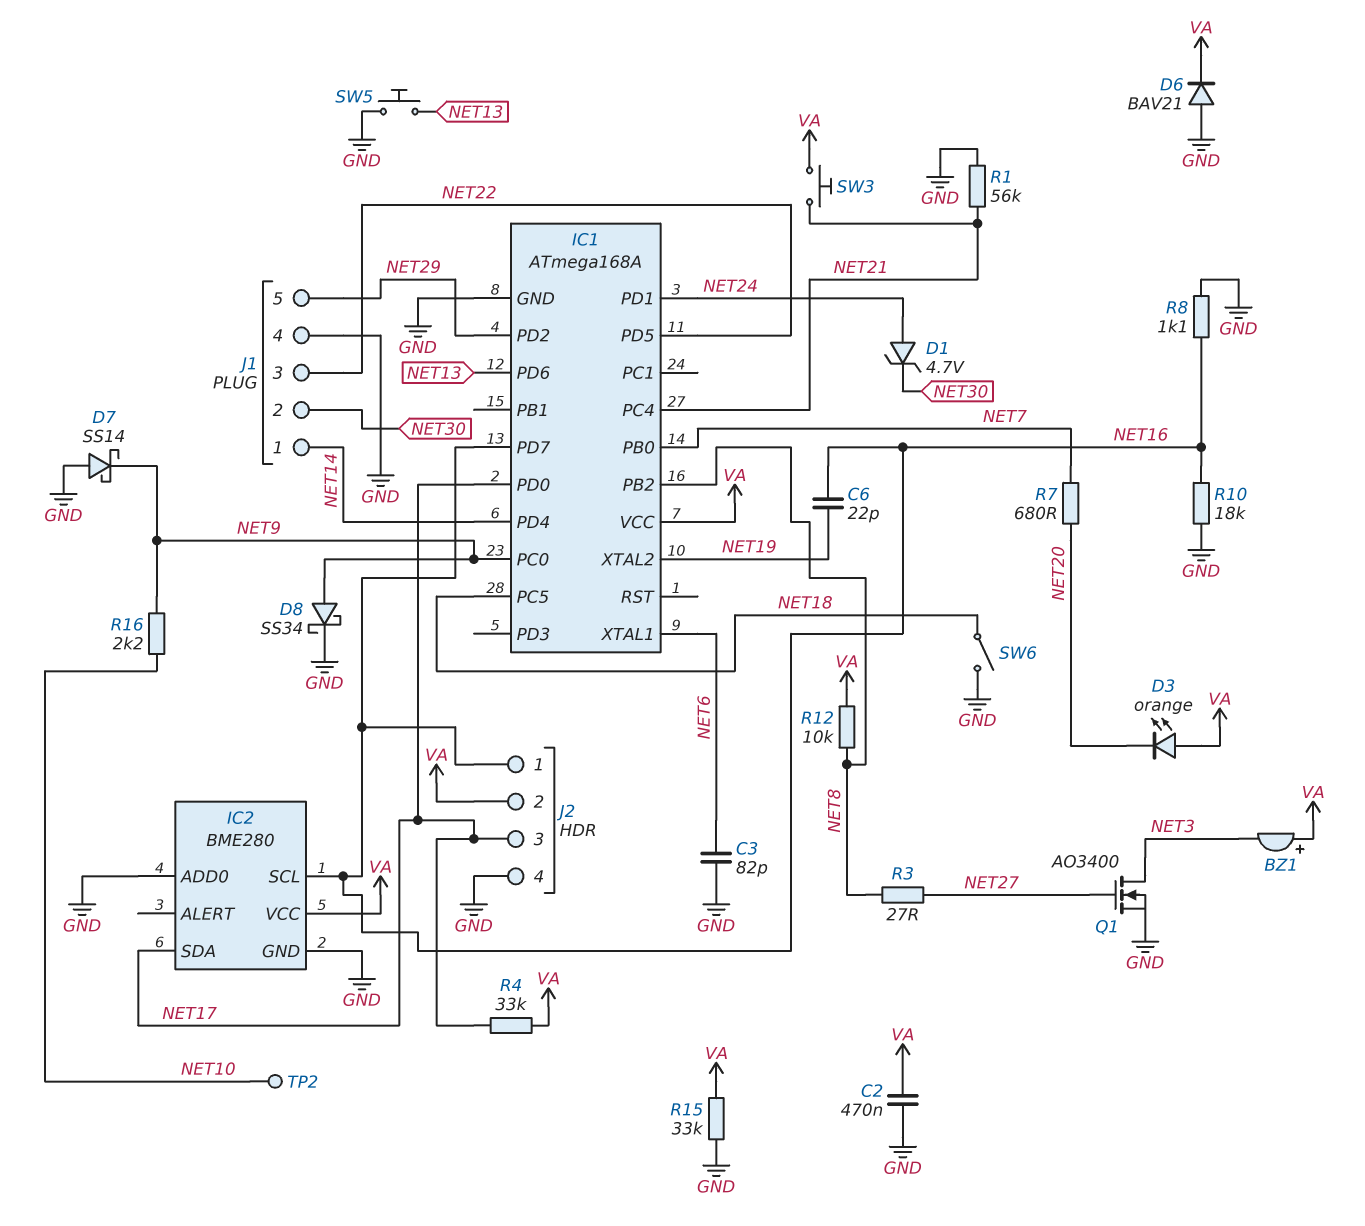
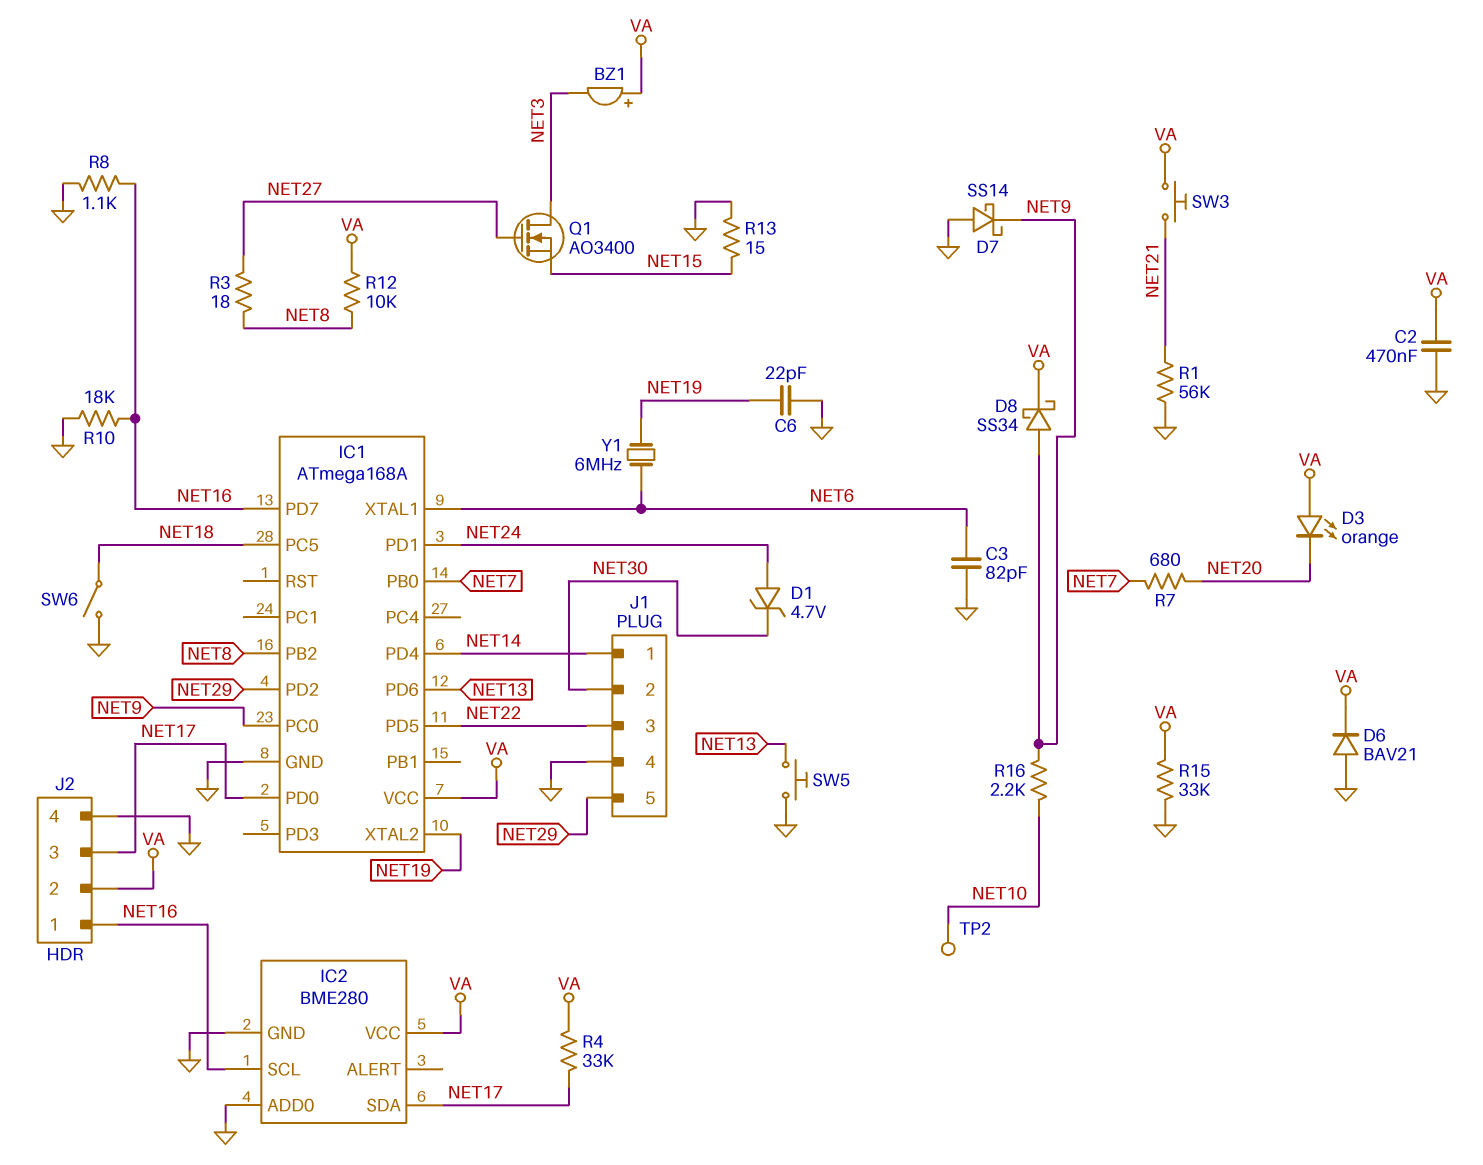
C6: 22pF (NET16, NET19) -> 22pF (GND, NET19)
D8: schottky SS34 (A NET9, K GND) -> schottky SS34 (A NET9, K VA)
IC1 pin PC4: NET21 -> none
Q1: NMOS AO3400 (G NET27, D NET3, S GND) -> NMOS AO3400 (G NET27, D NET3, S NET15)
R3: 27 (NET8, NET27) -> 18 (NET8, NET27)
R13: none -> 15 (GND, NET15)
Y1: none -> 6MHz (NET6, NET19)

